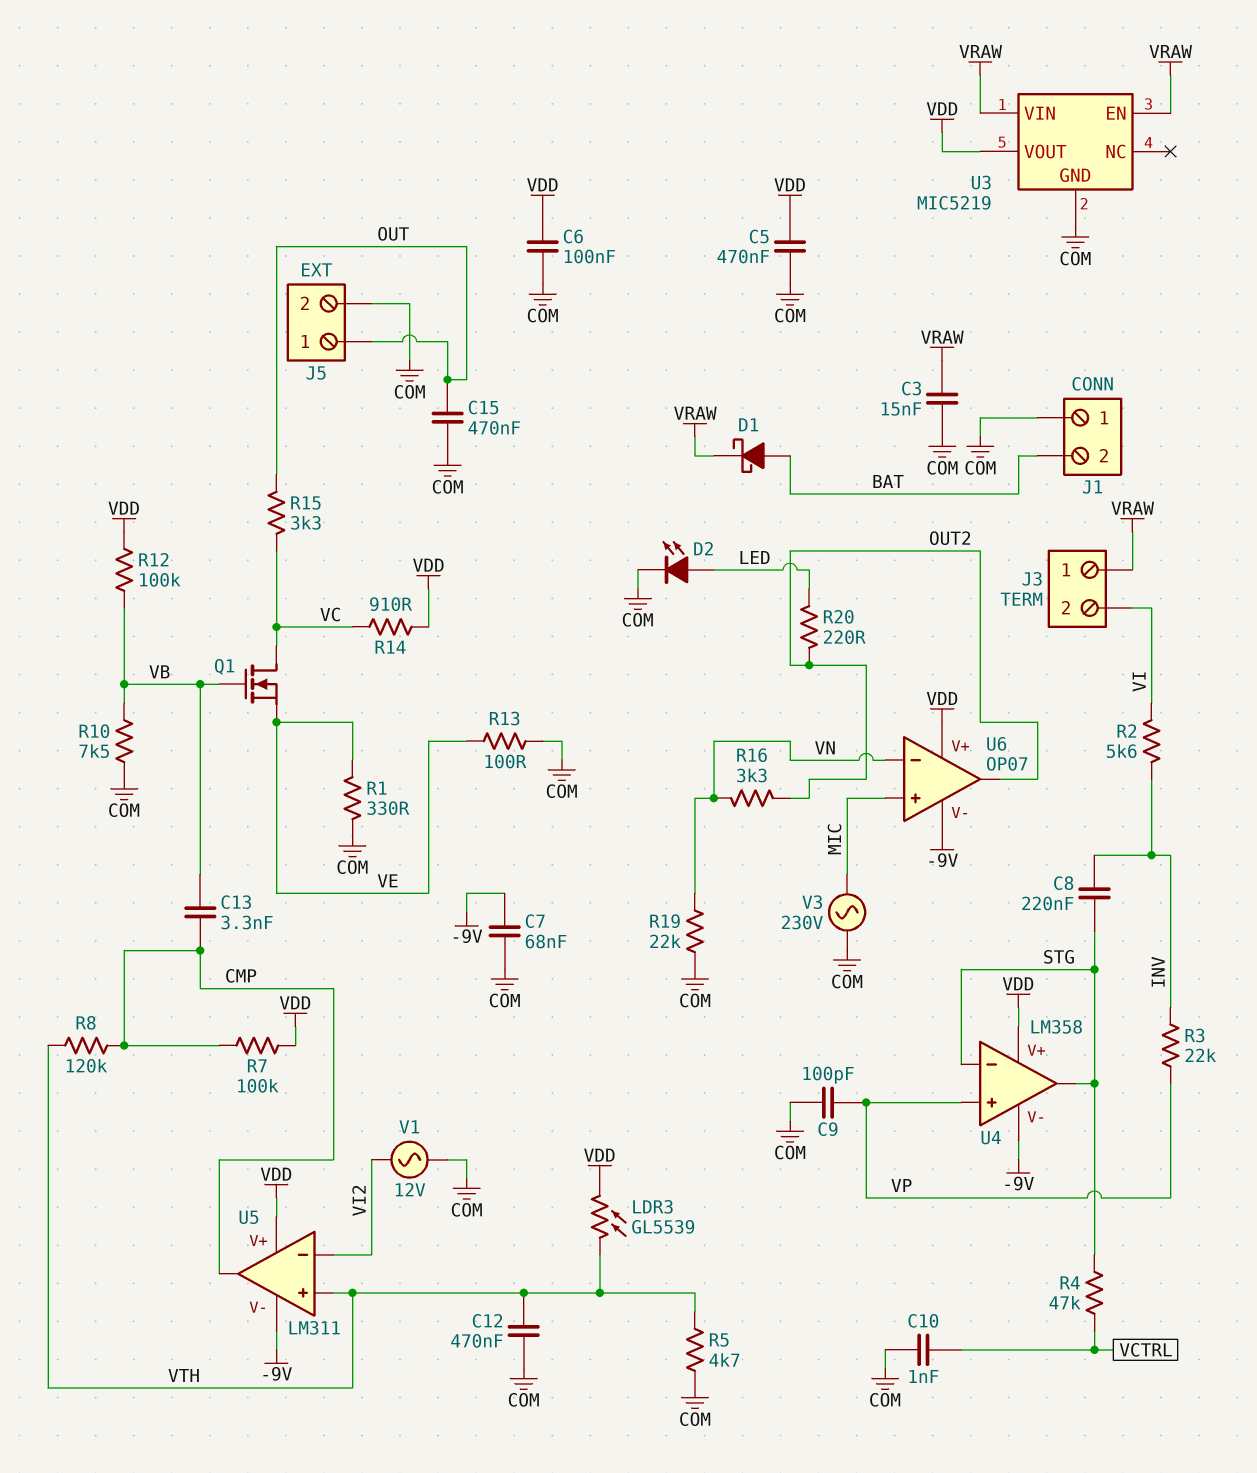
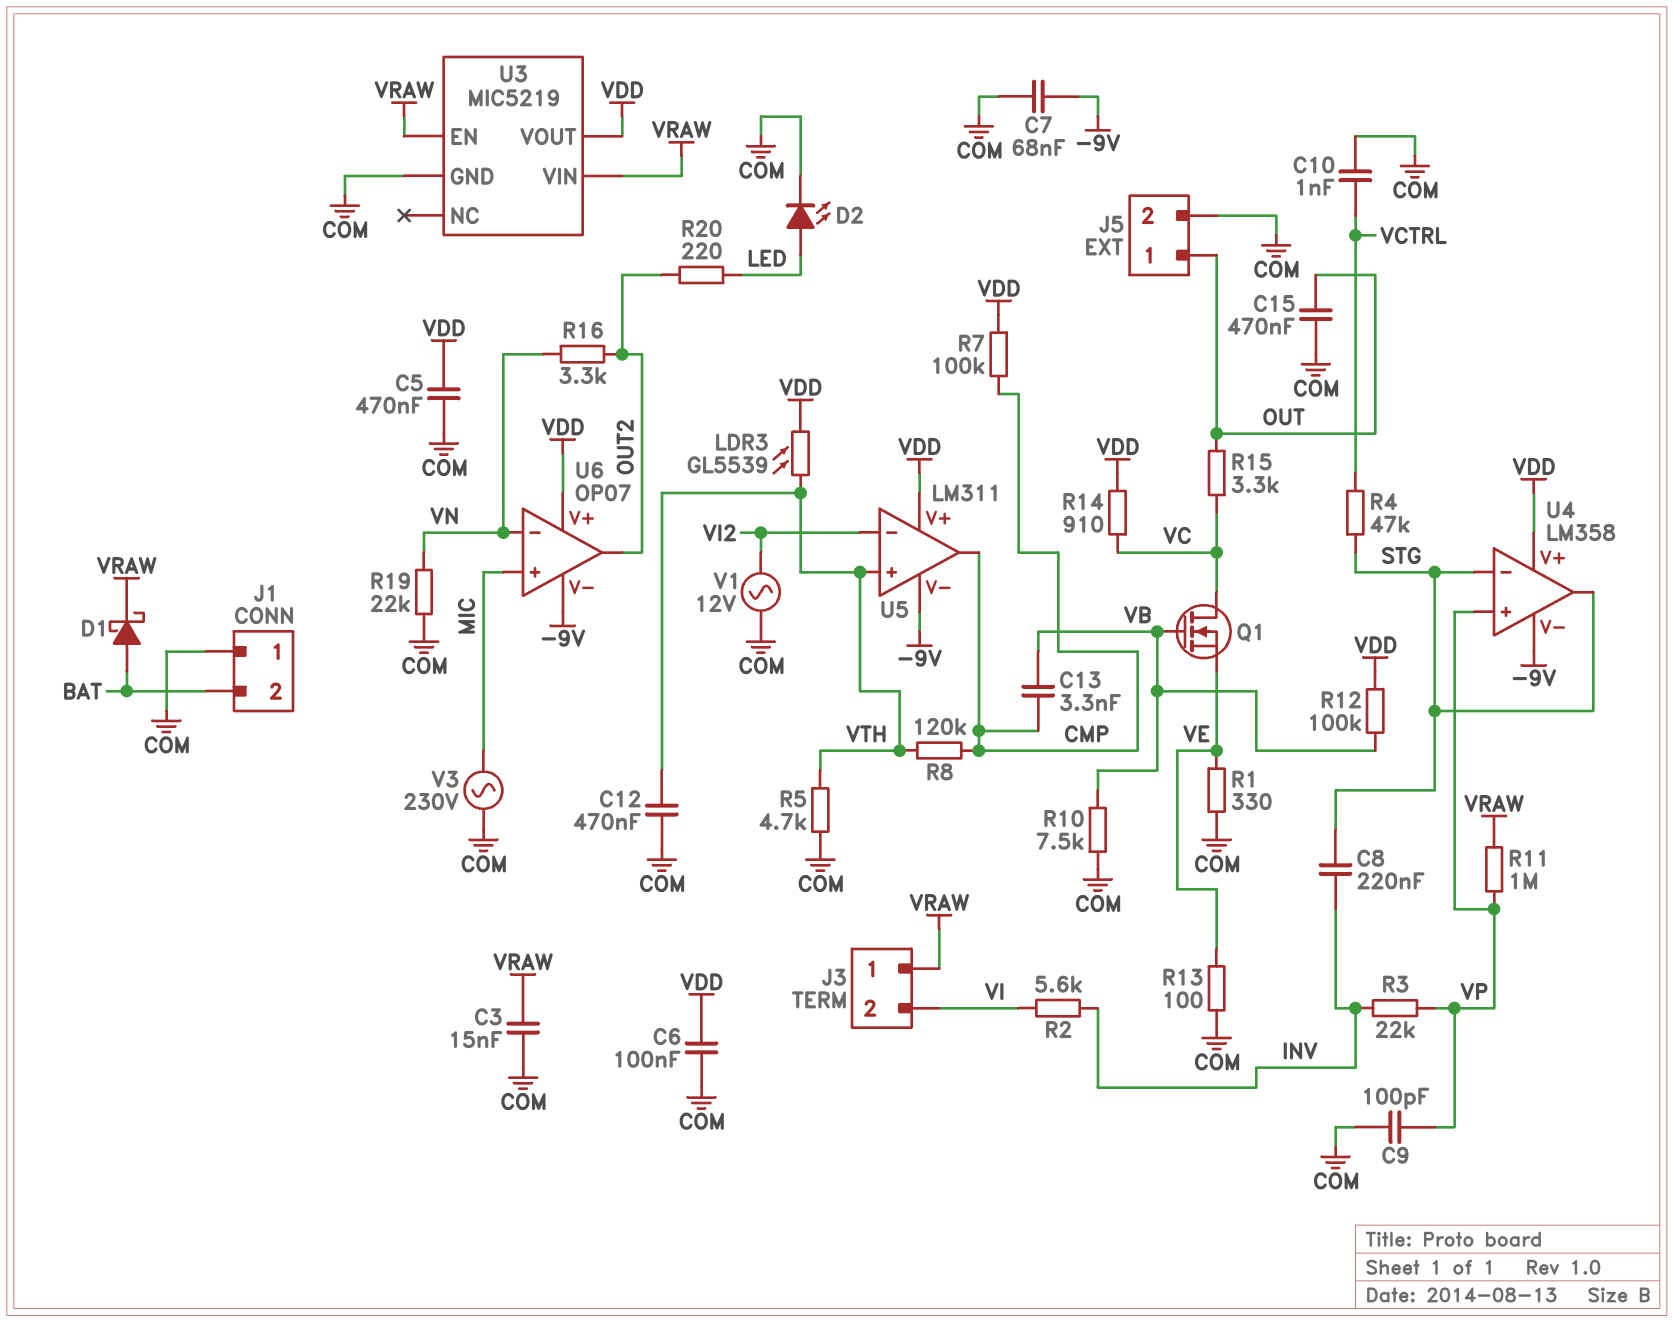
R11: none -> 1M (VP, VRAW)

